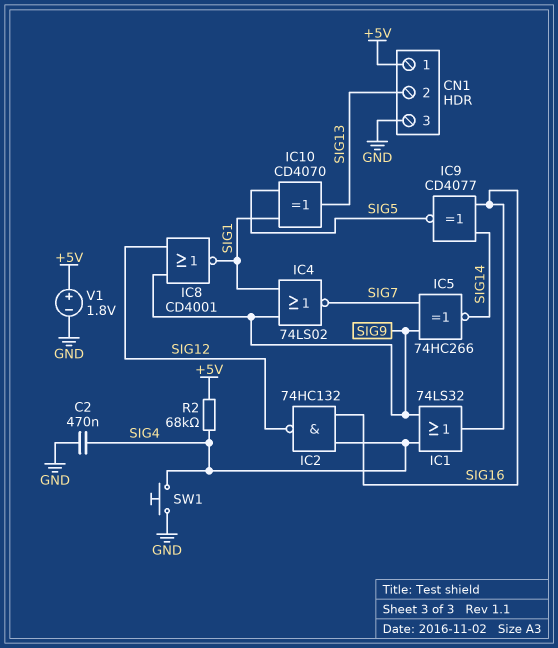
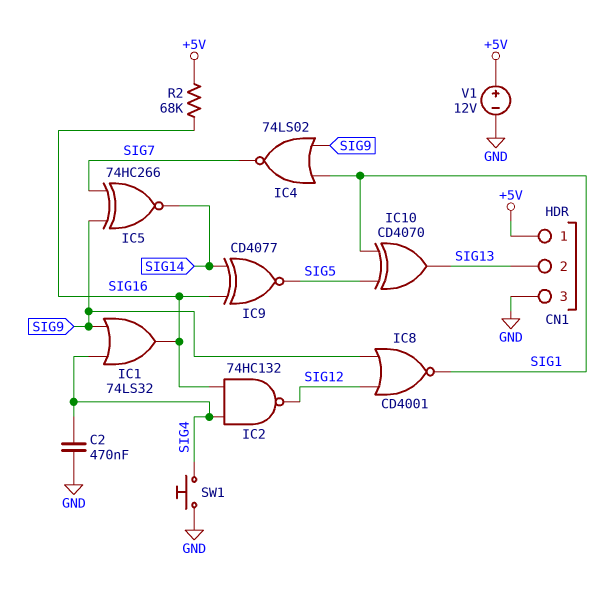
R2: 68k (+5V, SIG4) -> 68k (+5V, SIG16)
V1: 1.8V (plus +5V, minus GND) -> 12V (plus +5V, minus GND)

